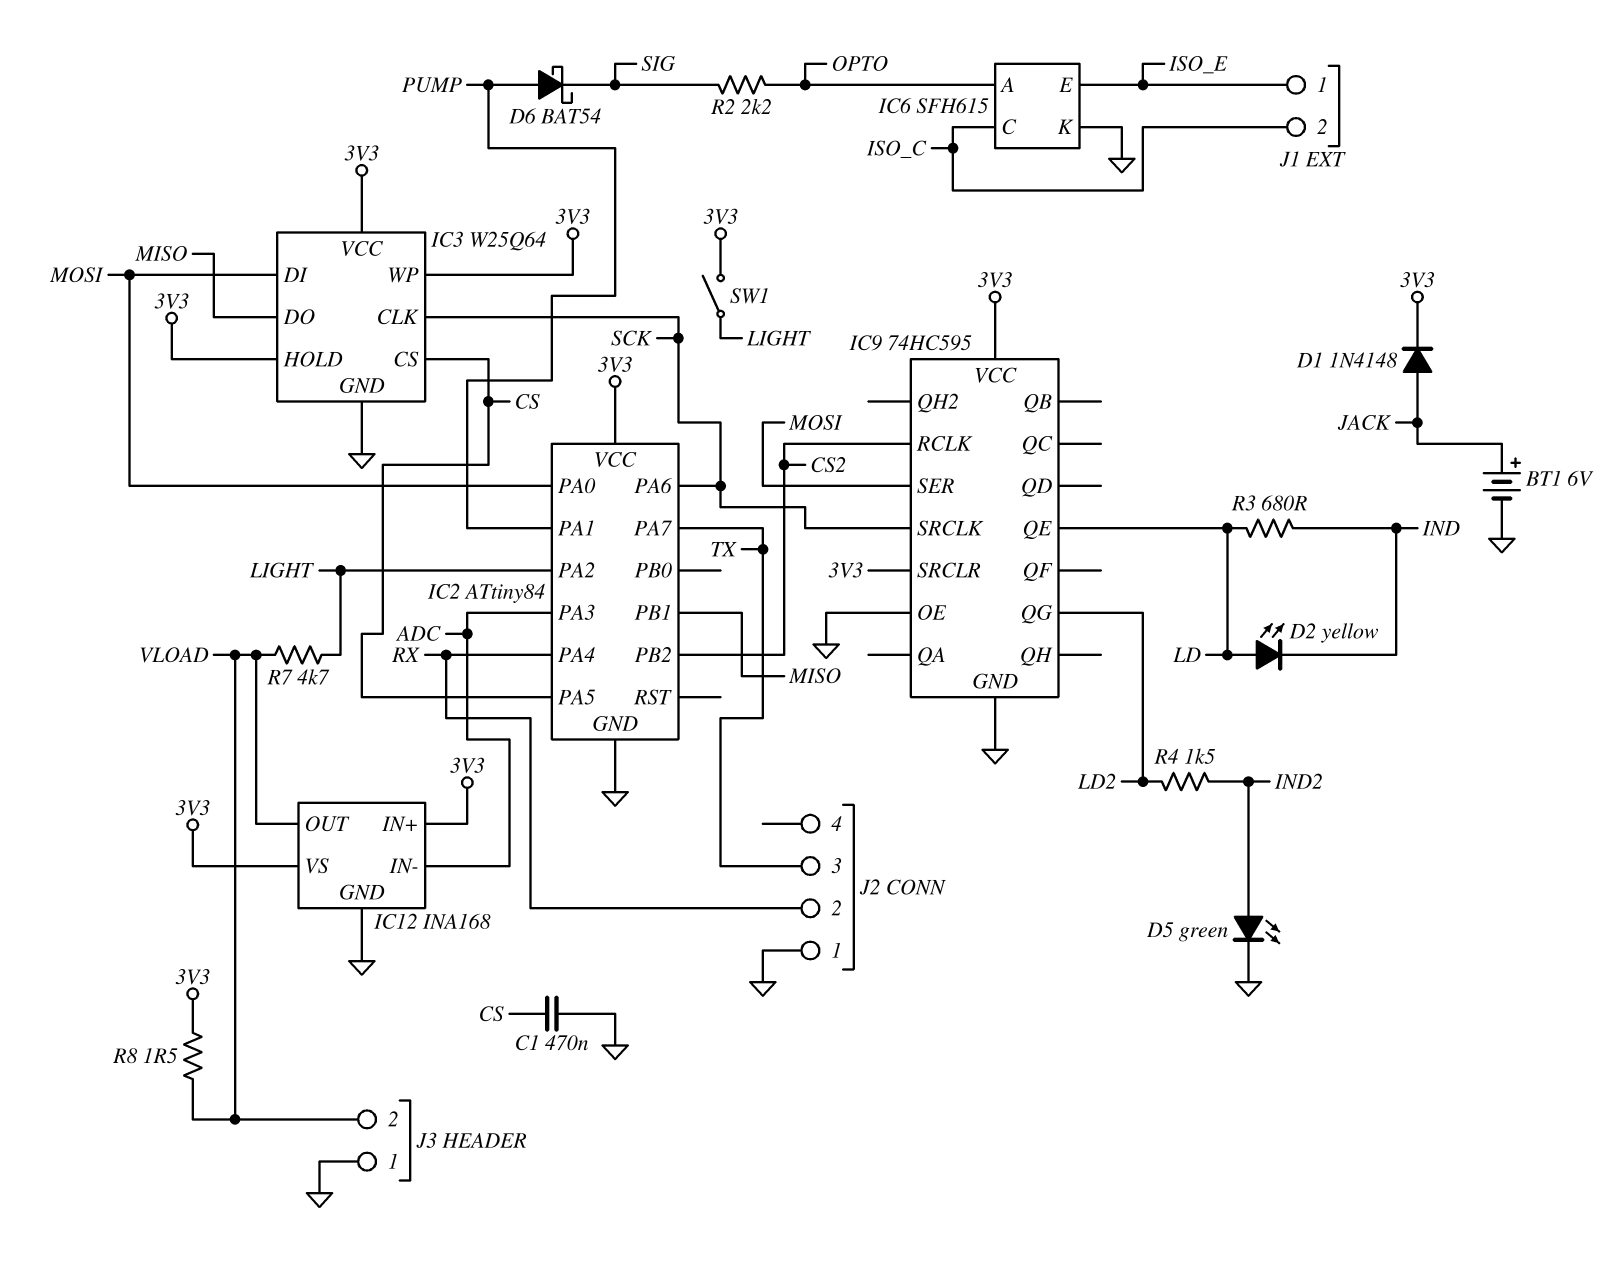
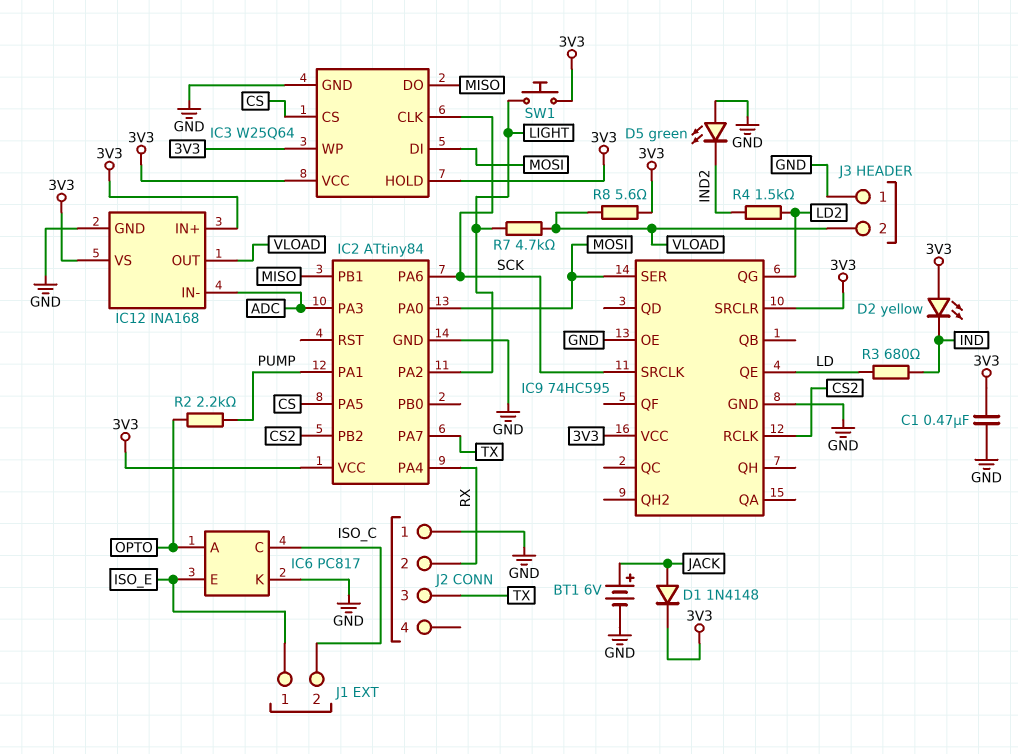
C1: 470nF (CS, GND) -> 470nF (3V3, GND)
D2: LED yellow (A LD, K IND) -> LED yellow (A 3V3, K IND)
D5: LED green (A IND2, K GND) -> LED green (A GND, K IND2)
D6: schottky BAT54 (A PUMP, K SIG) -> none
IC6: SFH615 -> PC817
R2: 2.2k (OPTO, SIG) -> 2.2k (OPTO, PUMP)
R8: 1.5 (3V3, VLOAD) -> 5.6 (3V3, VLOAD)
SW1: switch (3V3, LIGHT) -> button (3V3, LIGHT)

